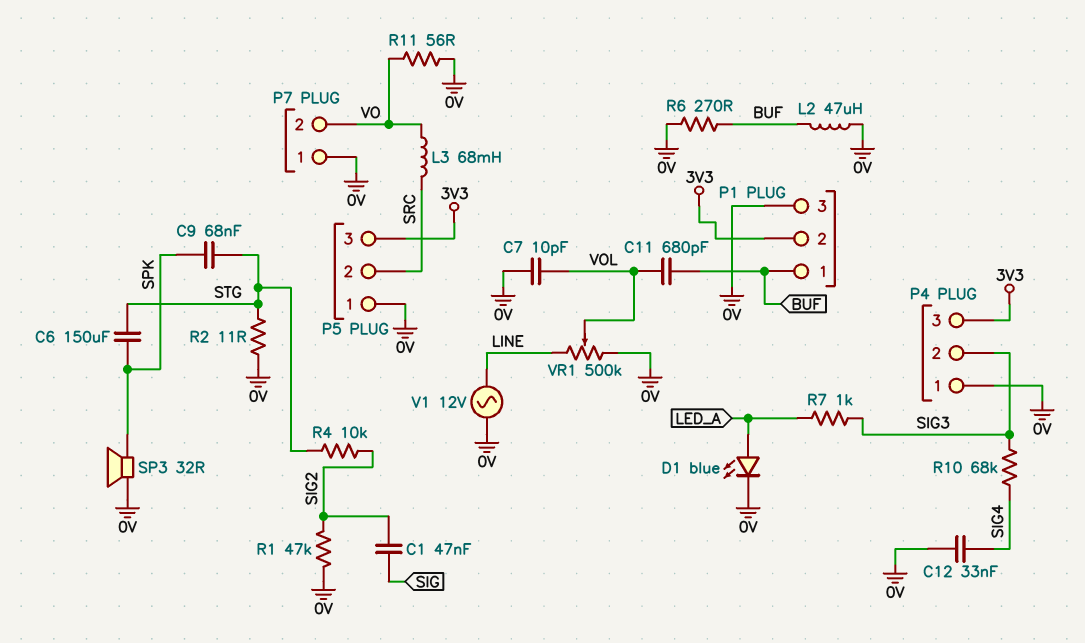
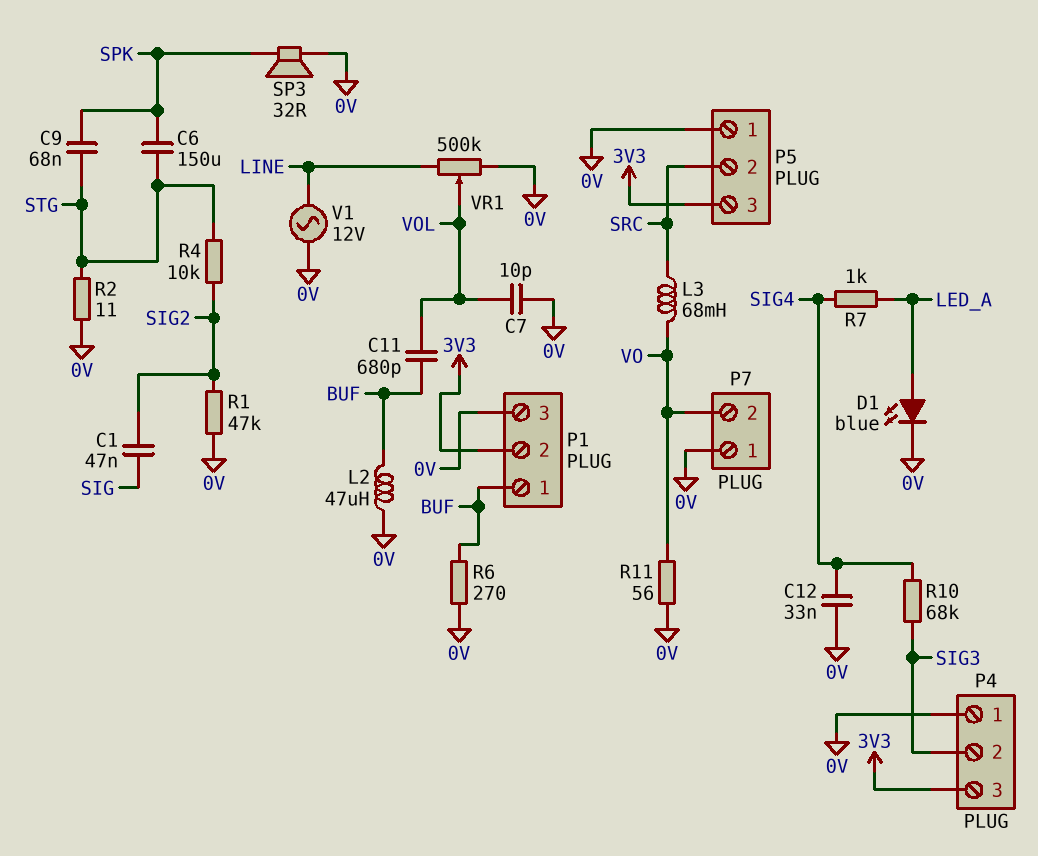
R7: 1k (LED_A, SIG3) -> 1k (LED_A, SIG4)

